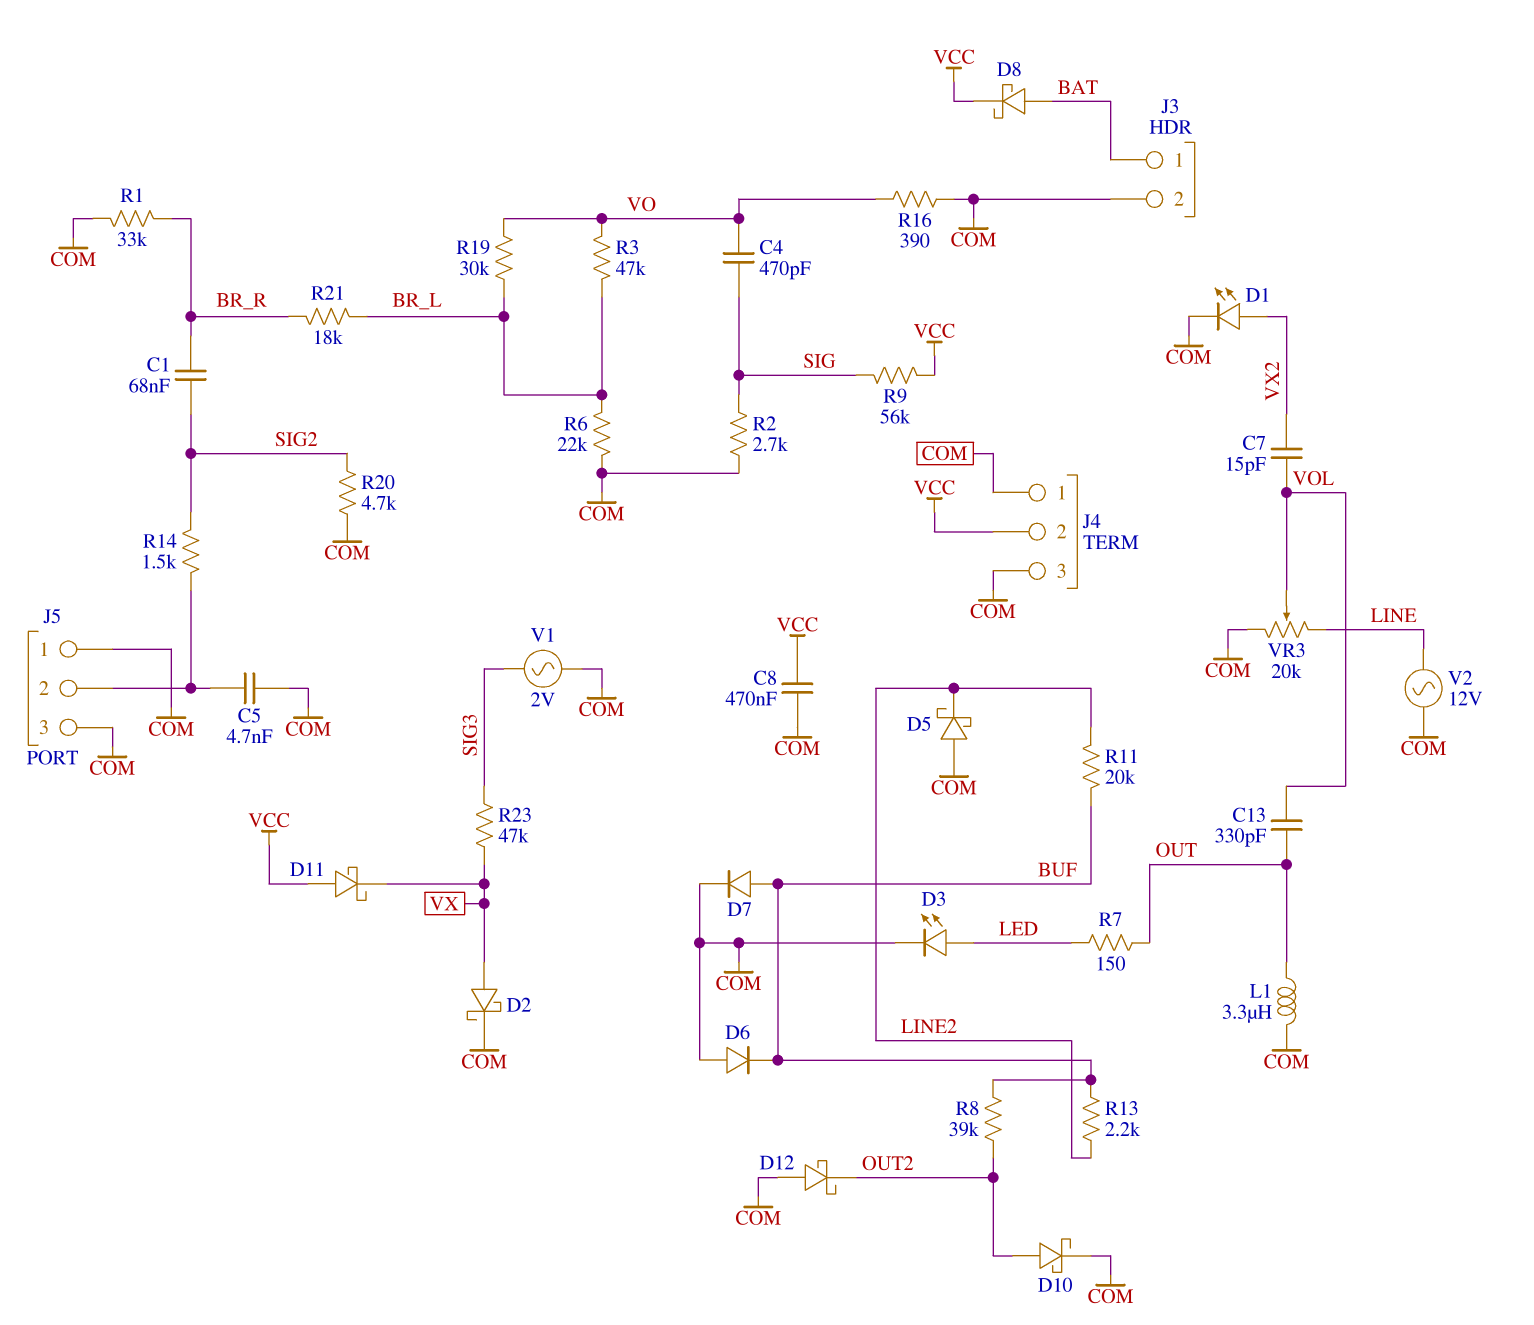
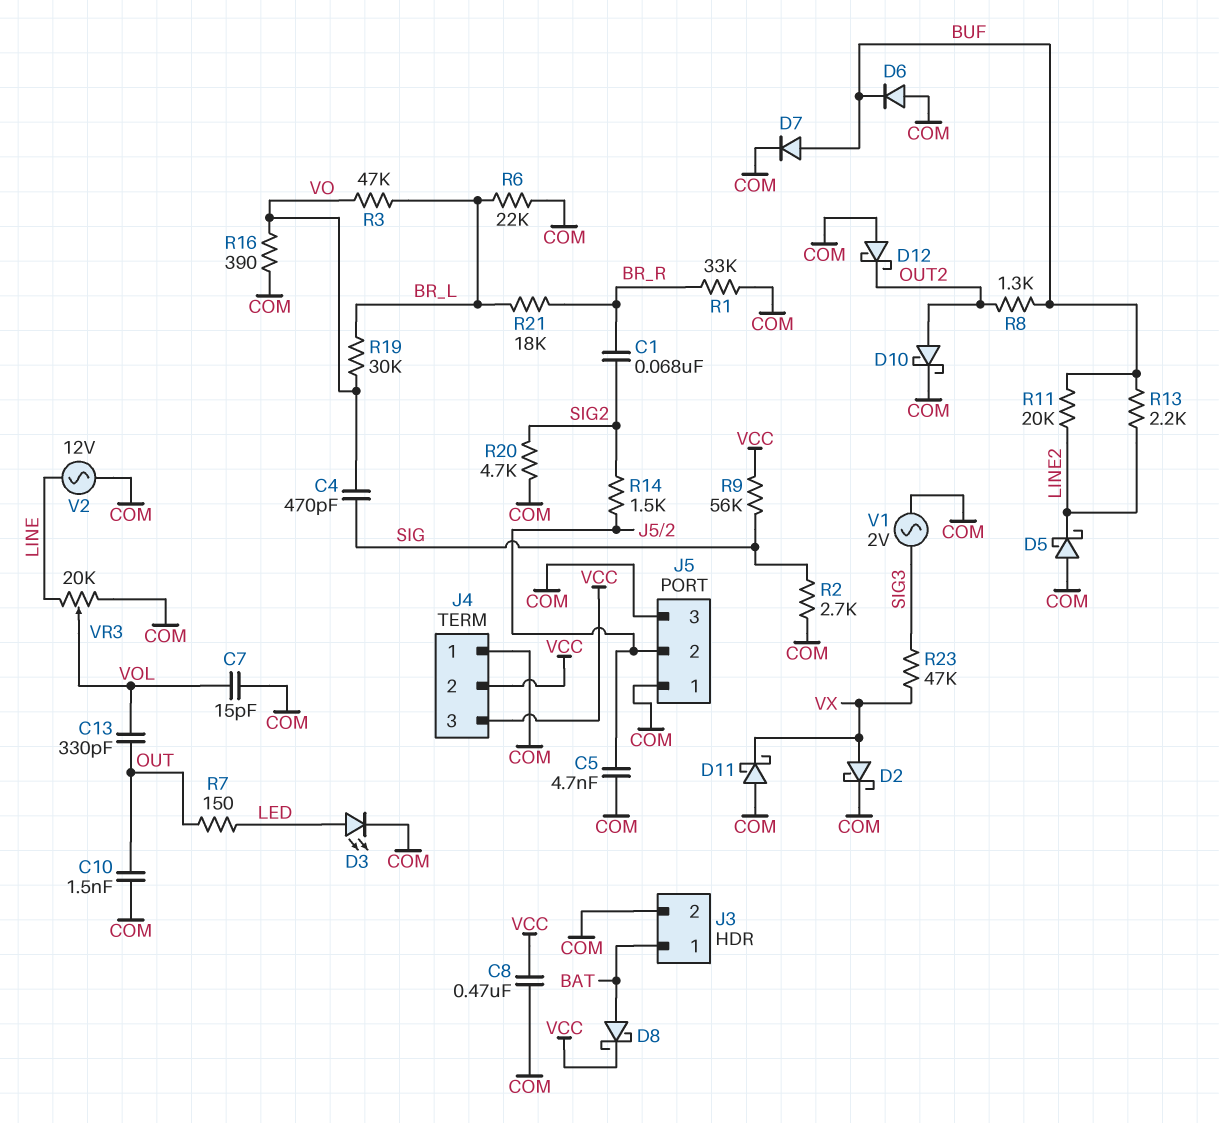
C7: 15pF (VOL, VX2) -> 15pF (COM, VOL)
C10: none -> 1.5nF (COM, OUT)
D1: LED (A VX2, K COM) -> none
D11: schottky (A VCC, K VX) -> schottky (A COM, K VX)
J4 pin 3: COM -> VCC
L1: 3.3uH (COM, OUT) -> none
R8: 39k (BUF, OUT2) -> 1.3k (BUF, OUT2)

